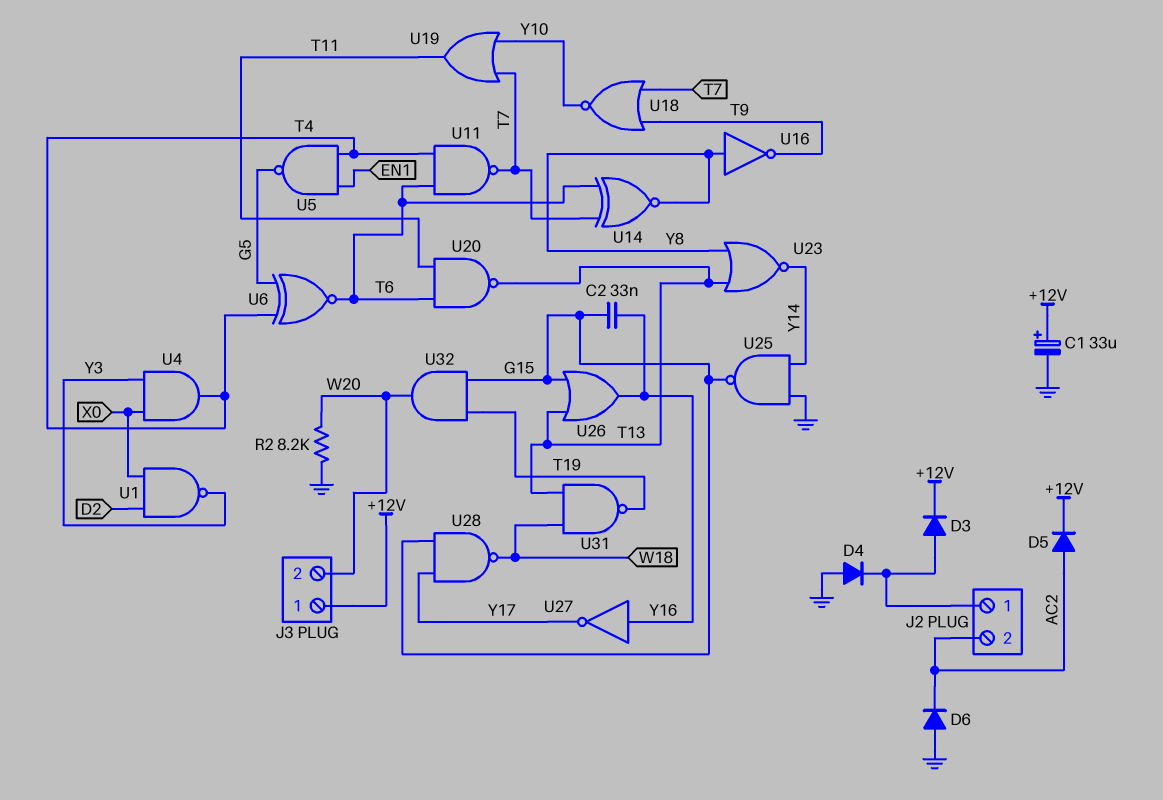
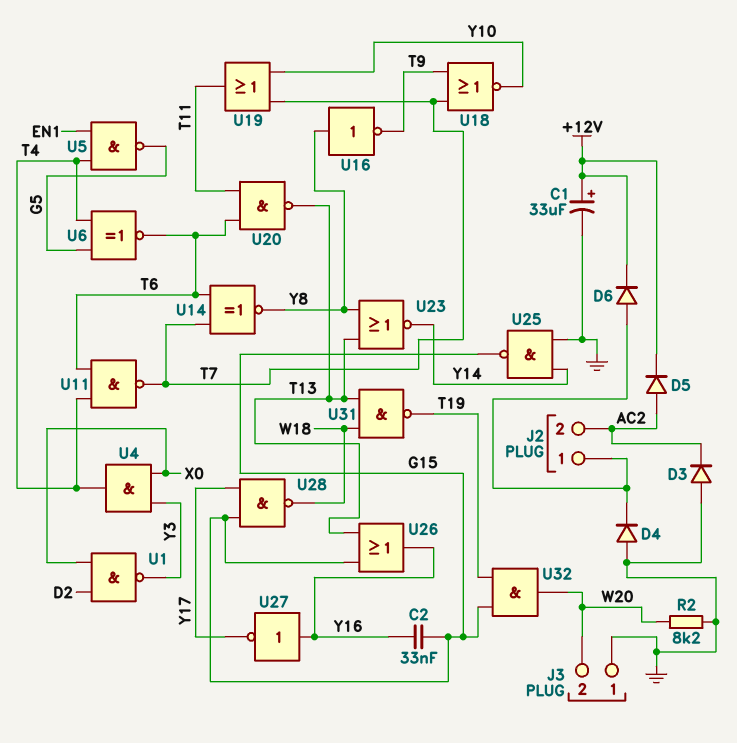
D3: diode (A J2/1, K +12V) -> diode (A GND, K AC2)
D6: diode (A GND, K AC2) -> diode (A J2/1, K +12V)
J3 pin 1: +12V -> GND

